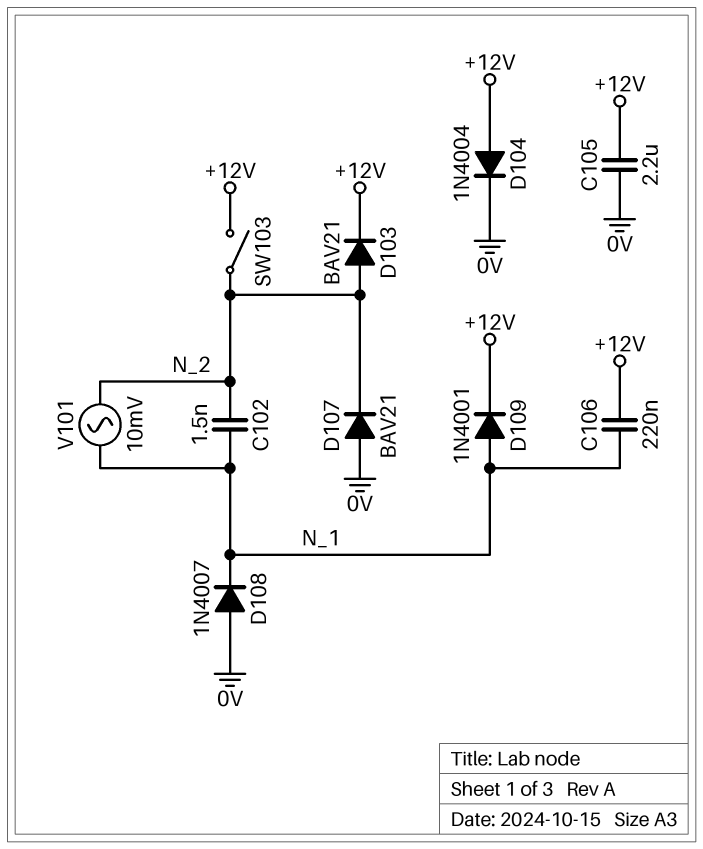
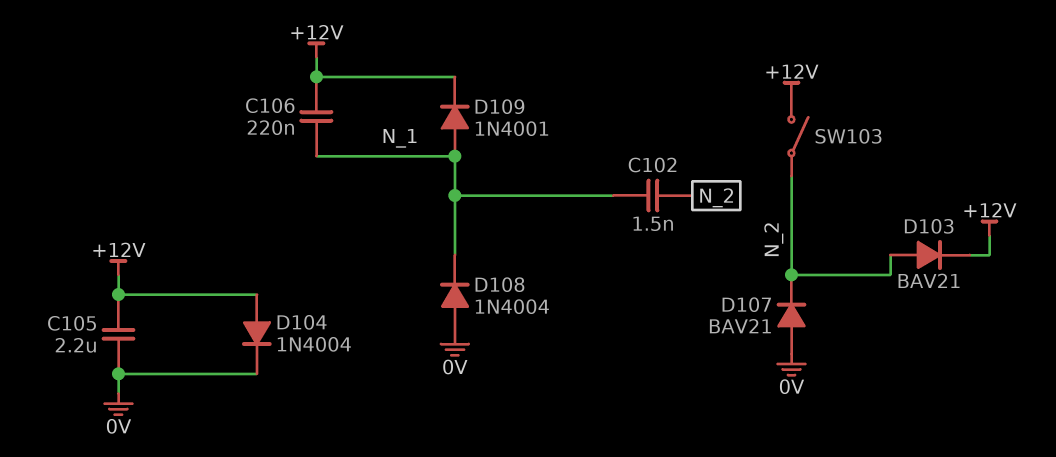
D108: diode 1N4007 (A 0V, K N_1) -> diode 1N4004 (A 0V, K N_1)
V101: AC 10mV (N_1, N_2) -> none

